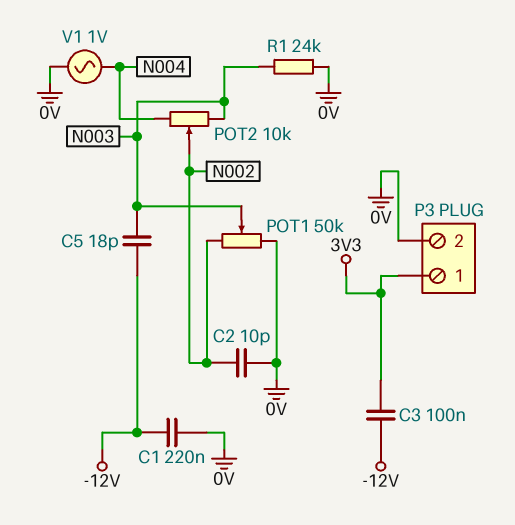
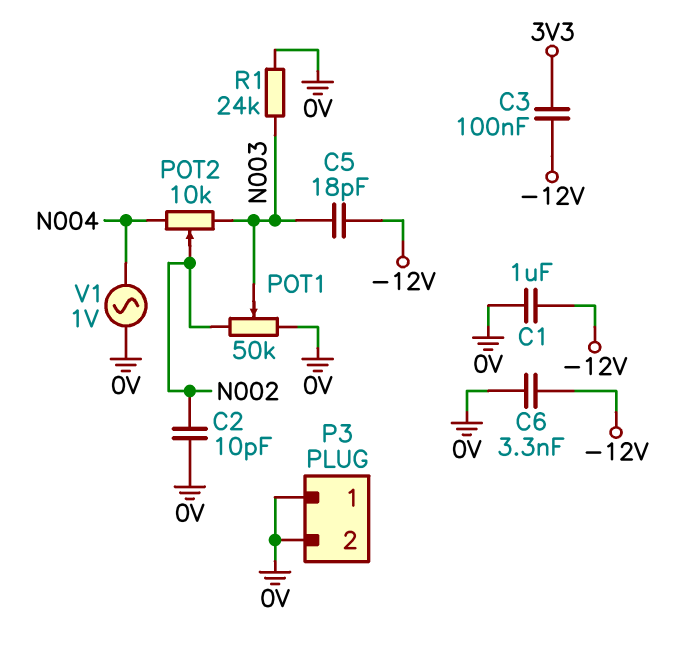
C1: 220nF (-12V, 0V) -> 1uF (-12V, 0V)
C6: none -> 3.3nF (-12V, 0V)
P3 pin 1: 3V3 -> 0V

